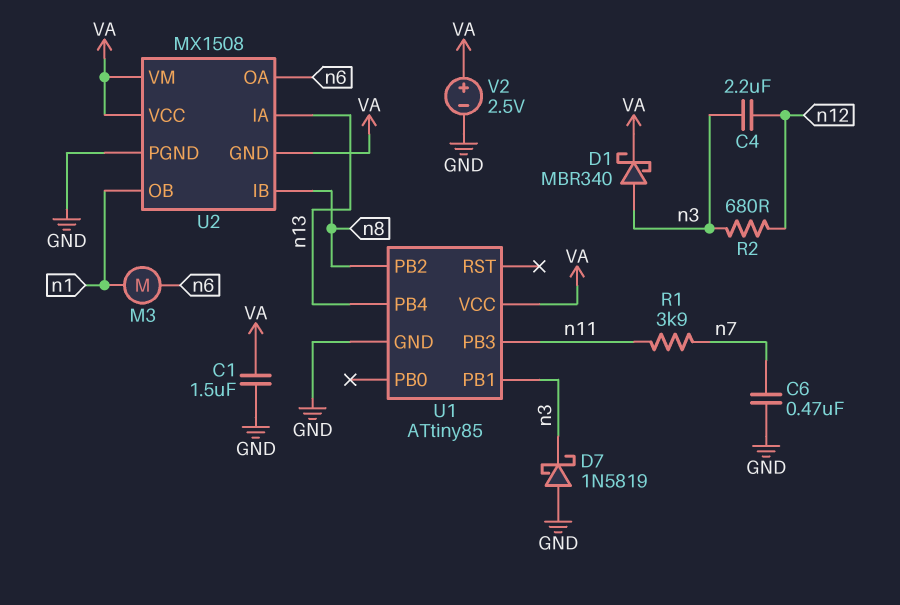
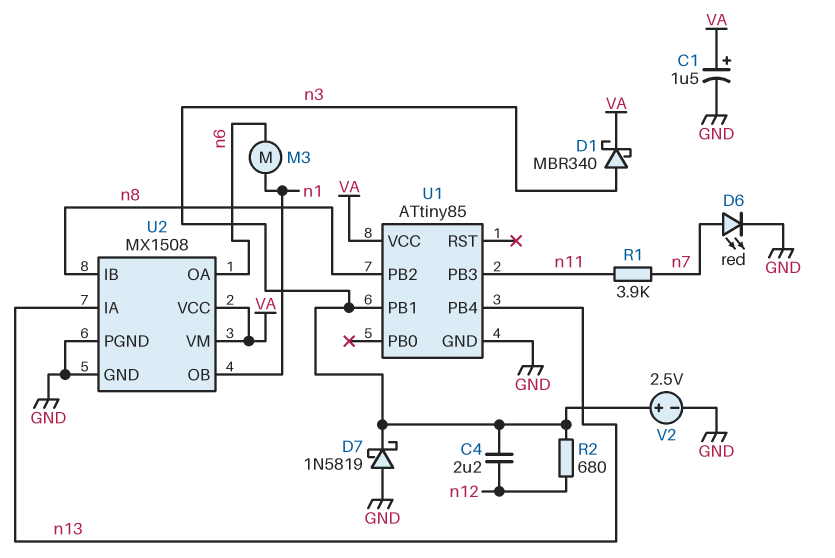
C1: 1.5uF (GND, VA) -> 1.5uF (plus VA, minus GND)
C6: 470nF (GND, n7) -> none
D6: none -> LED red (A n7, K GND)
U2 pin GND: VA -> GND
V2: 2.5V (plus VA, minus GND) -> 2.5V (plus n3, minus GND)

